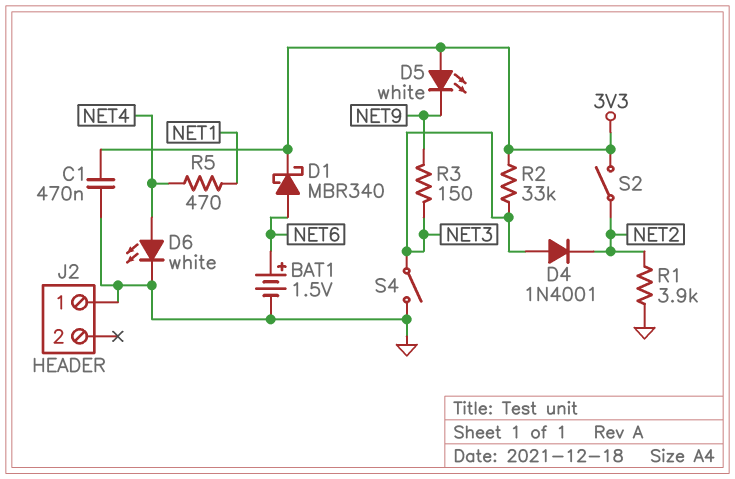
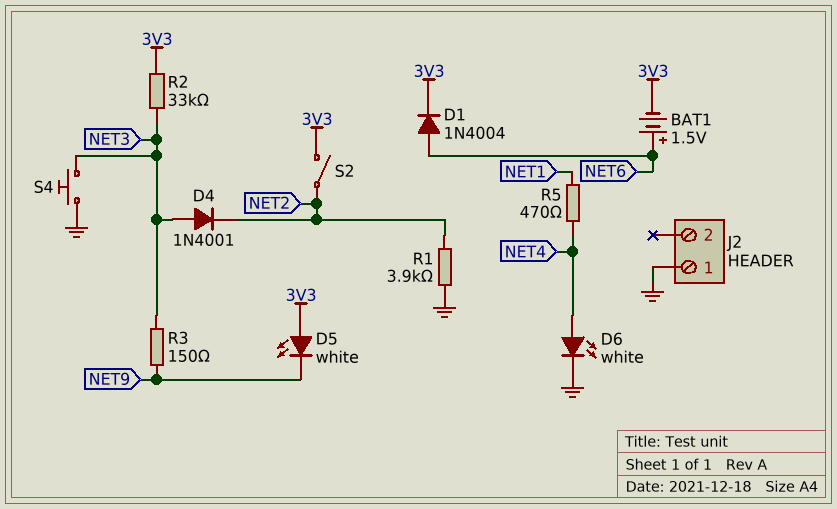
BAT1: 1.5V (plus NET6, minus GND) -> 1.5V (plus NET6, minus 3V3)
C1: 470nF (3V3, GND) -> none
D1: schottky MBR340 (A NET6, K 3V3) -> diode 1N4004 (A NET6, K 3V3)
S4: switch (GND, NET3) -> button (GND, NET3)

